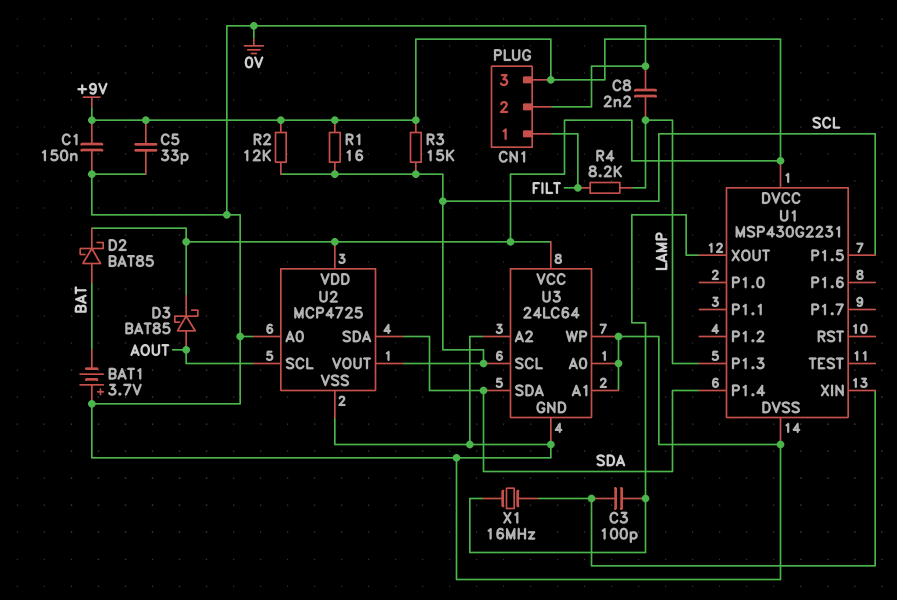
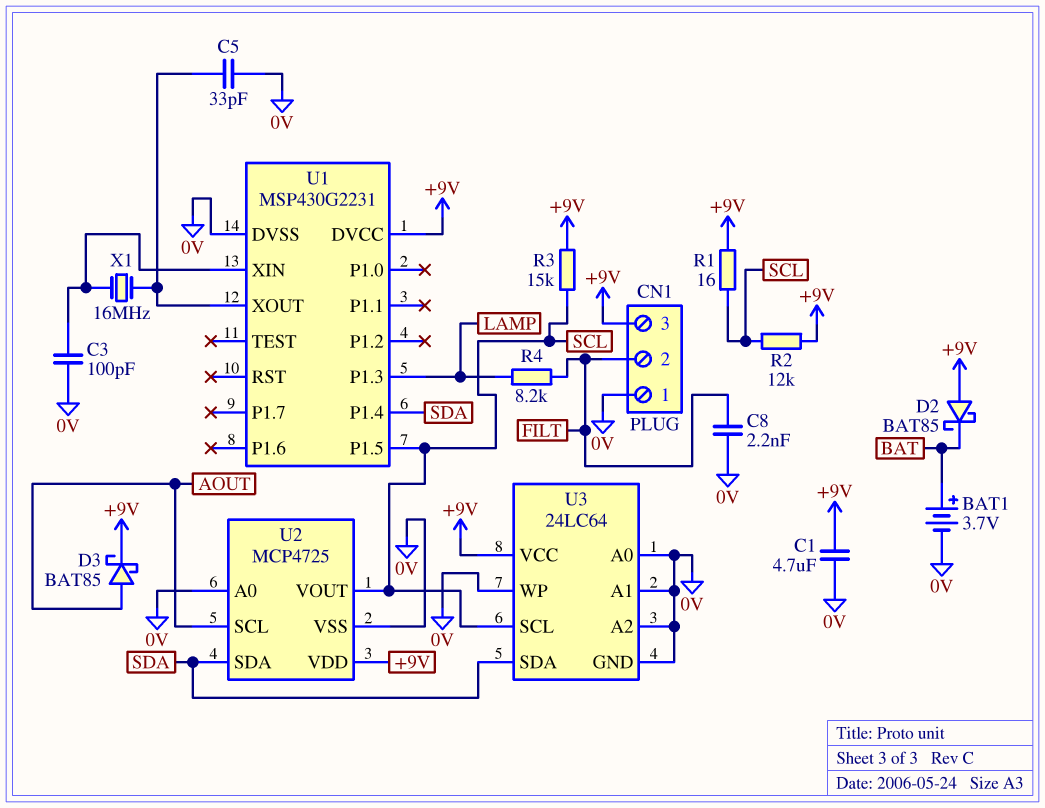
BAT1: 3.7V (plus 0V, minus BAT) -> 3.7V (plus BAT, minus 0V)
C1: 150nF (+9V, 0V) -> 4.7uF (+9V, 0V)
C3: 100pF (U1/XIN, U1/XOUT) -> 100pF (0V, U1/XIN)
C5: 33pF (+9V, 0V) -> 33pF (0V, U1/XOUT)
C8: 2.2nF (0V, LAMP) -> 2.2nF (0V, FILT)
CN1 pin 1: FILT -> 0V
CN1 pin 2: 0V -> FILT
D2: schottky BAT85 (A BAT, K +9V) -> schottky BAT85 (A +9V, K BAT)

